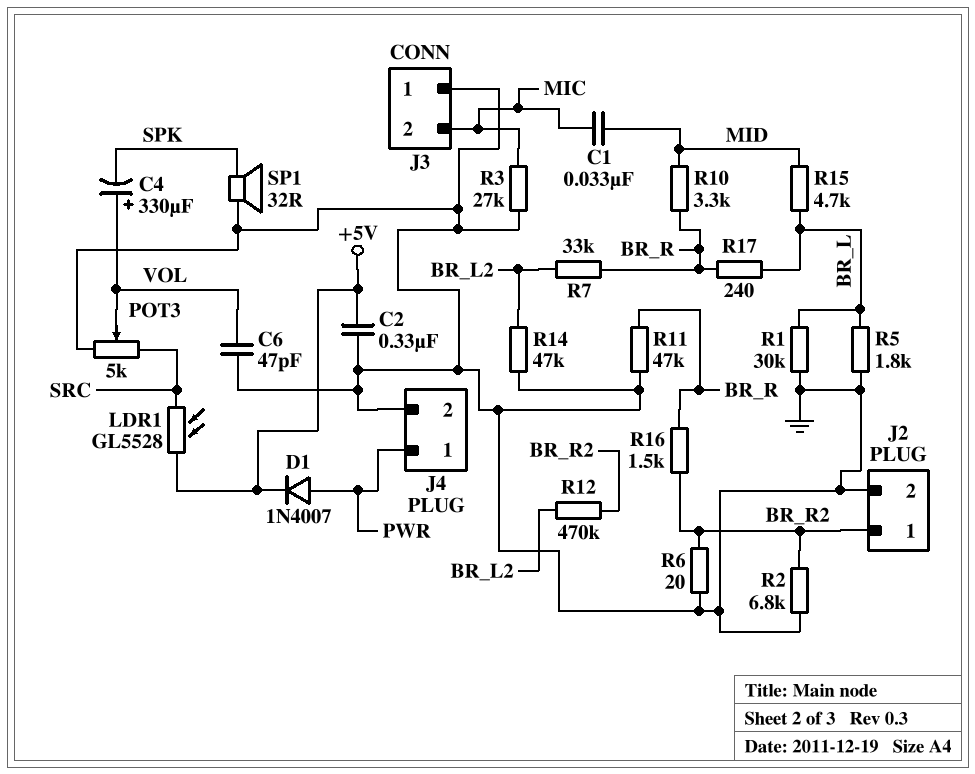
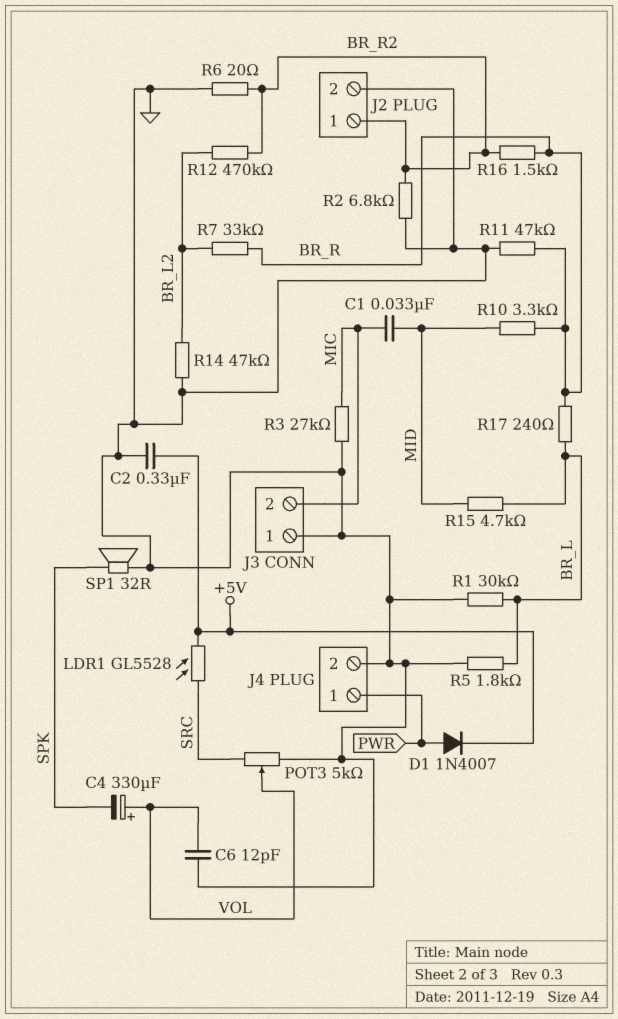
C6: 47pF (GND, VOL) -> 12pF (GND, VOL)

